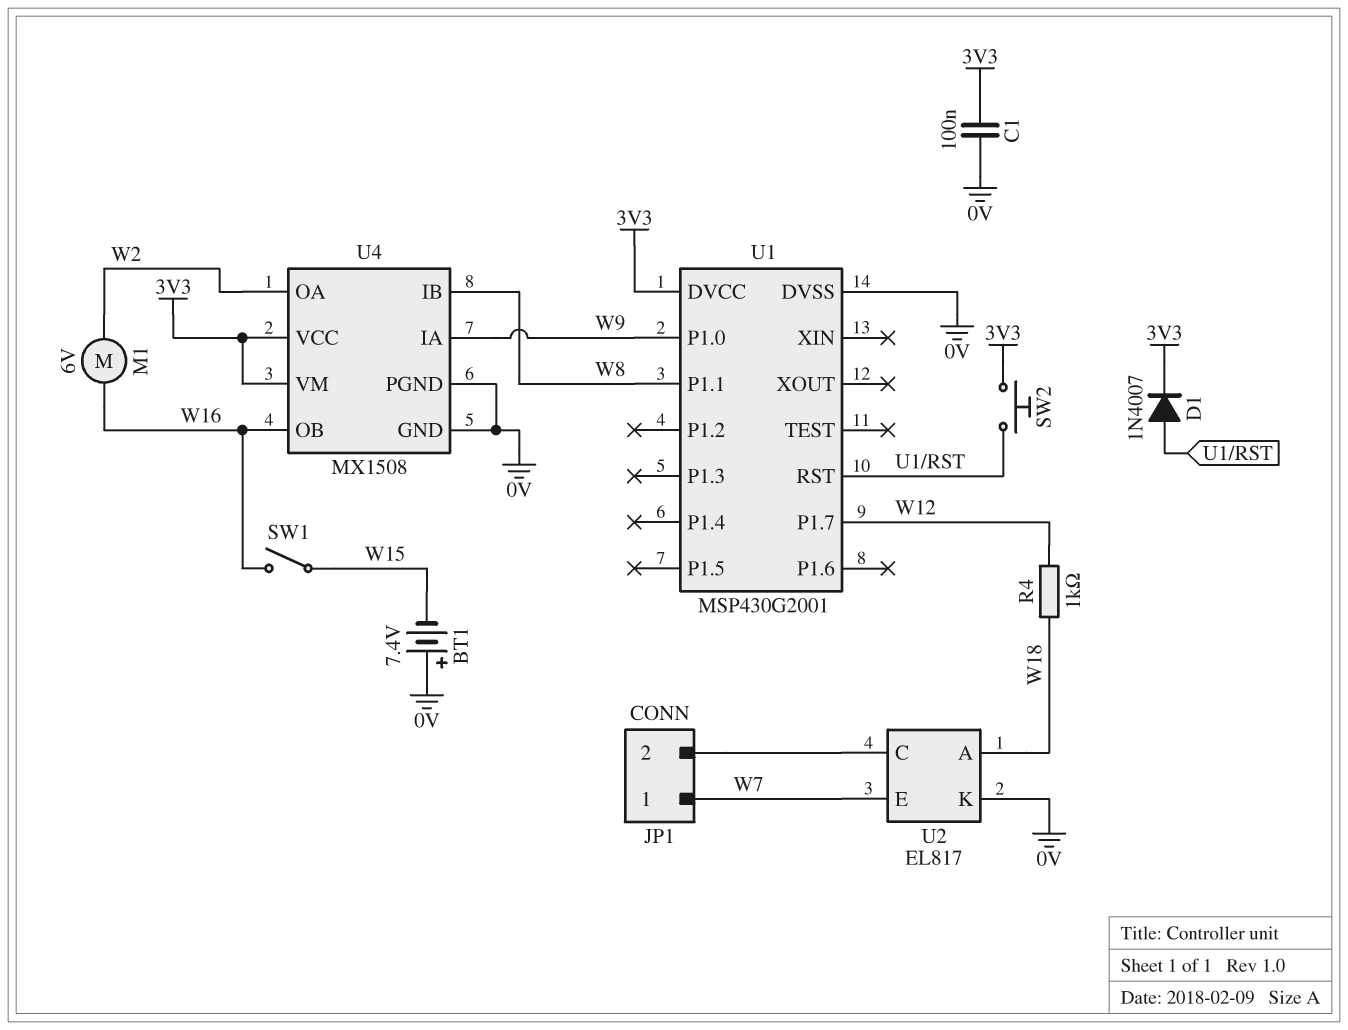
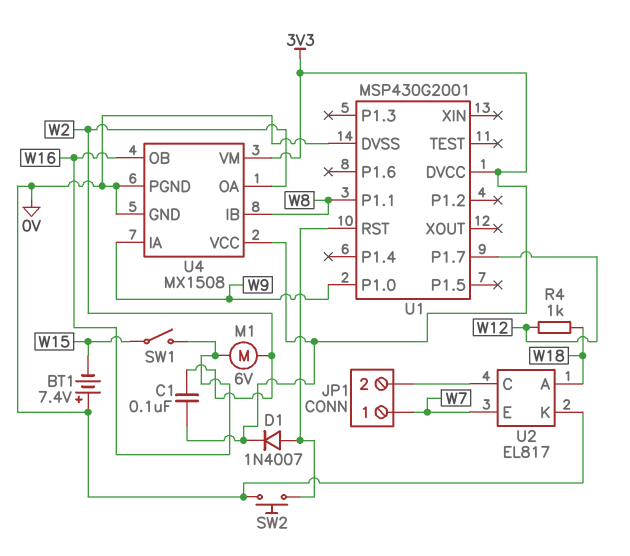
C1: 100nF (0V, 3V3) -> 100nF (3V3, W2)
SW2: button (3V3, U1/RST) -> button (0V, U1/RST)

